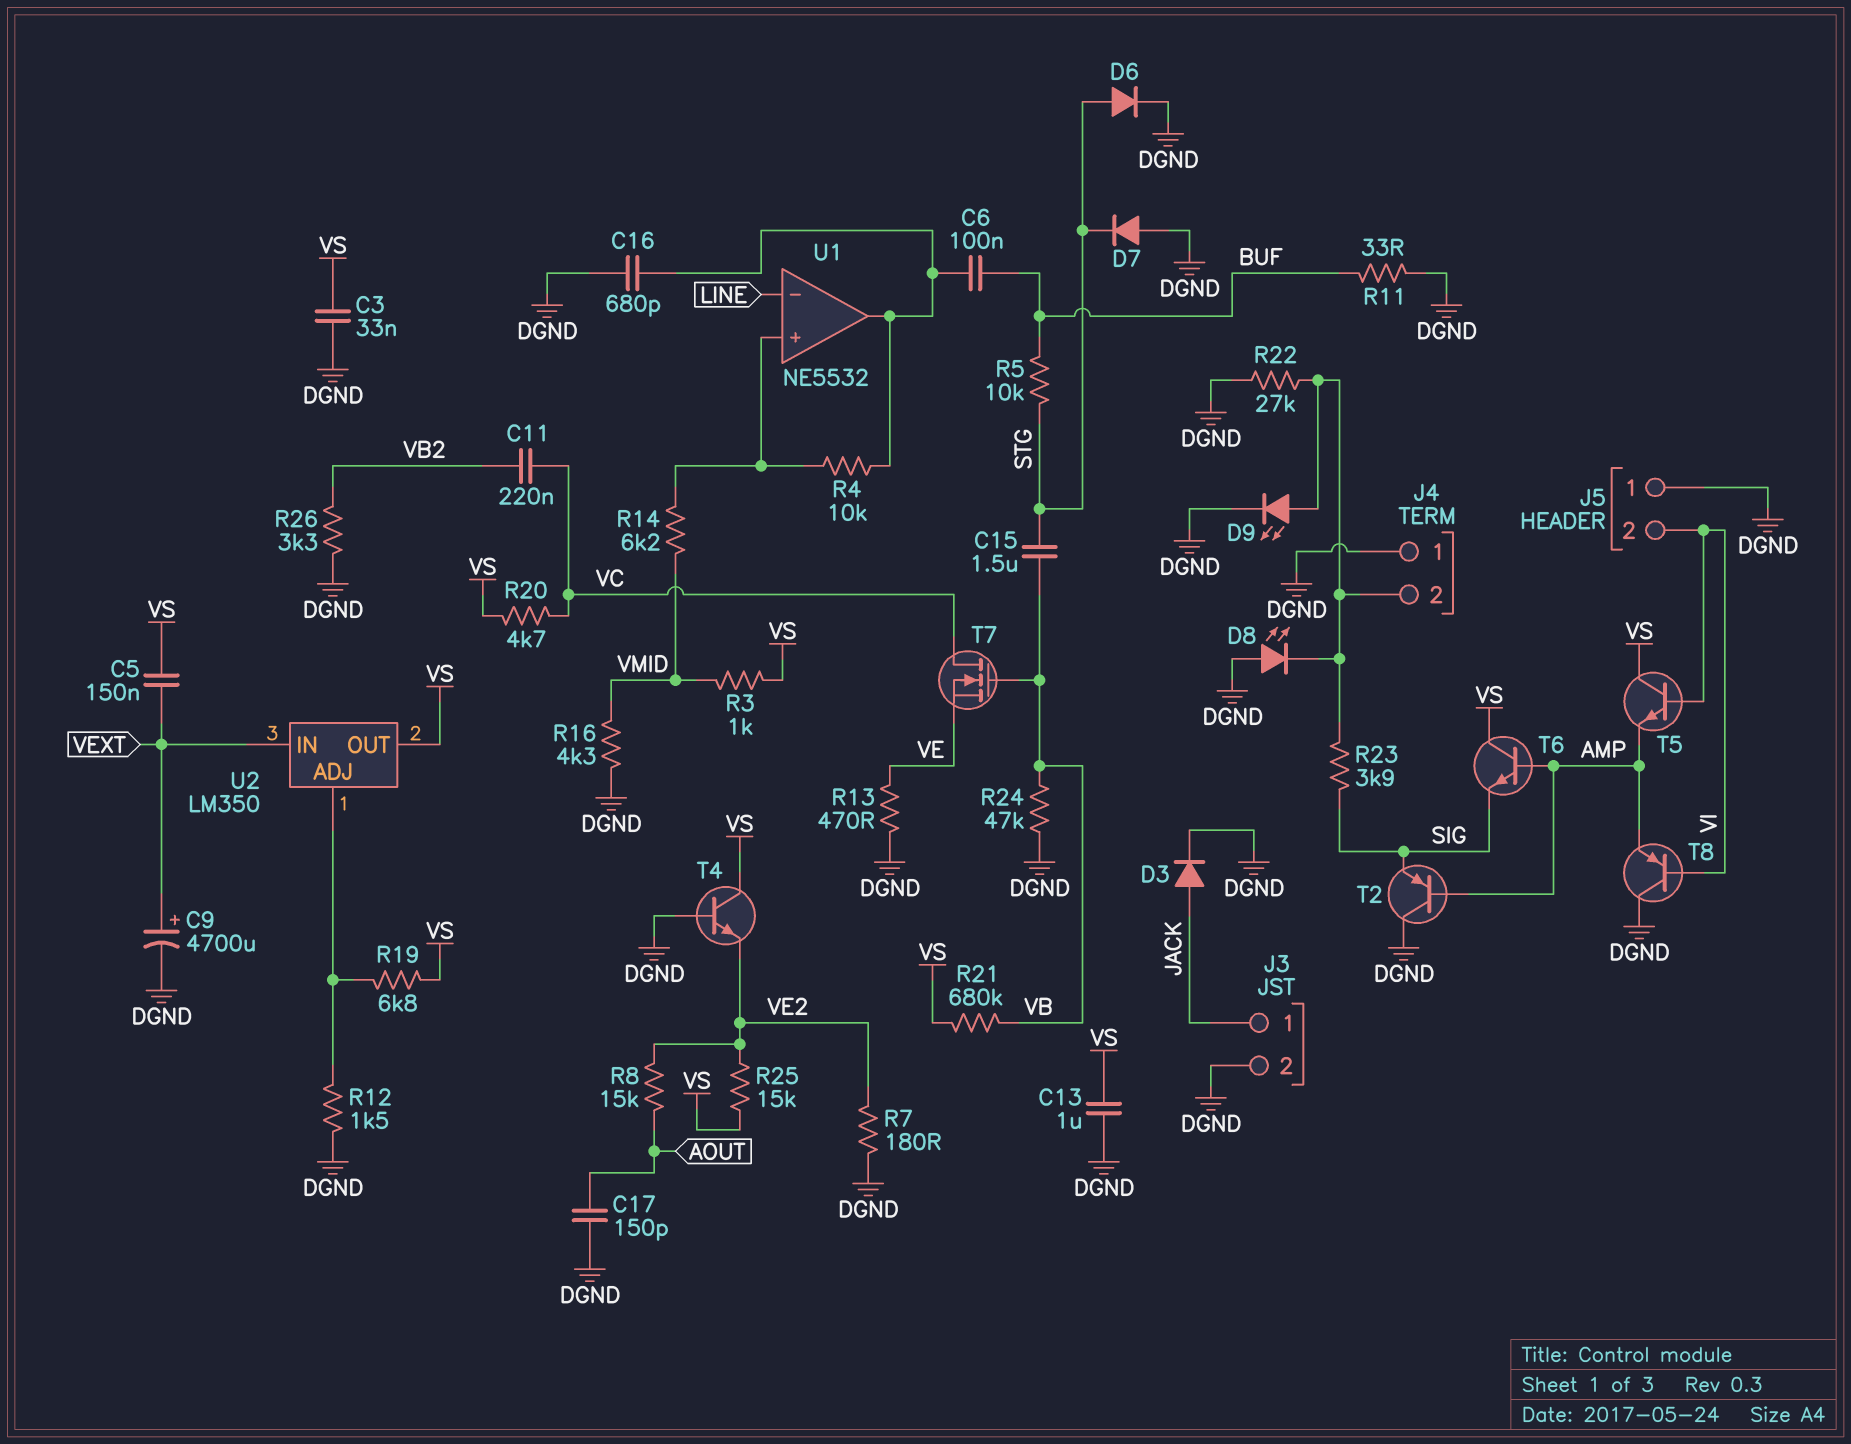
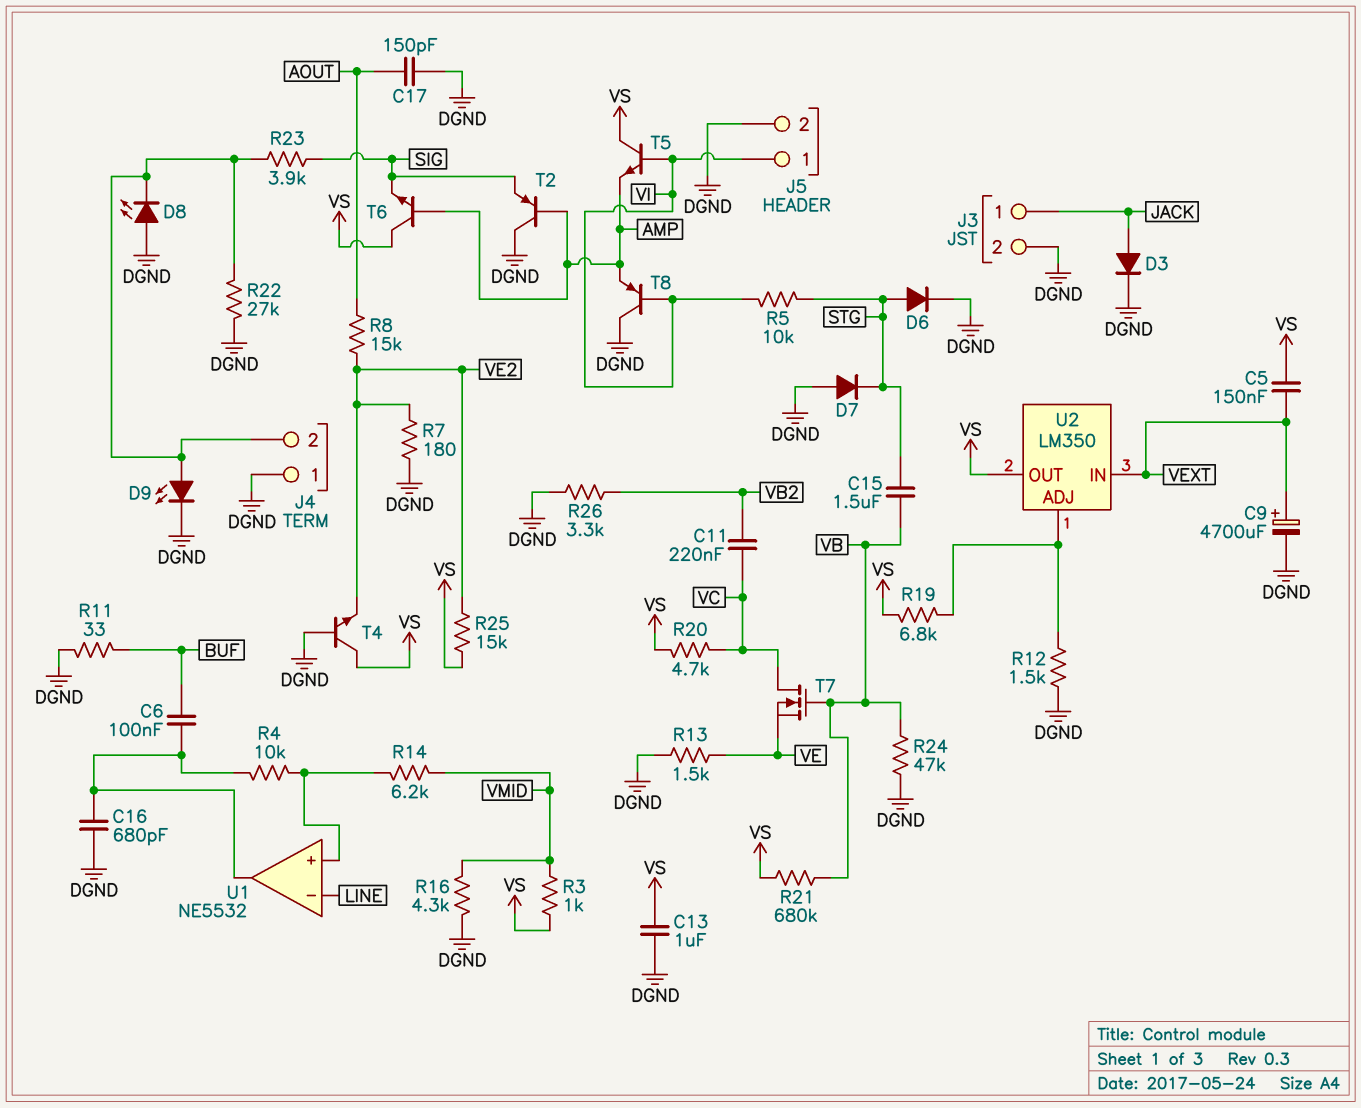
C3: 33nF (DGND, VS) -> none
J5 pin 1: DGND -> VI
J5 pin 2: VI -> DGND
R5: 10k (BUF, STG) -> 10k (STG, VI)
R13: 470 (DGND, VE) -> 1.5k (DGND, VE)

